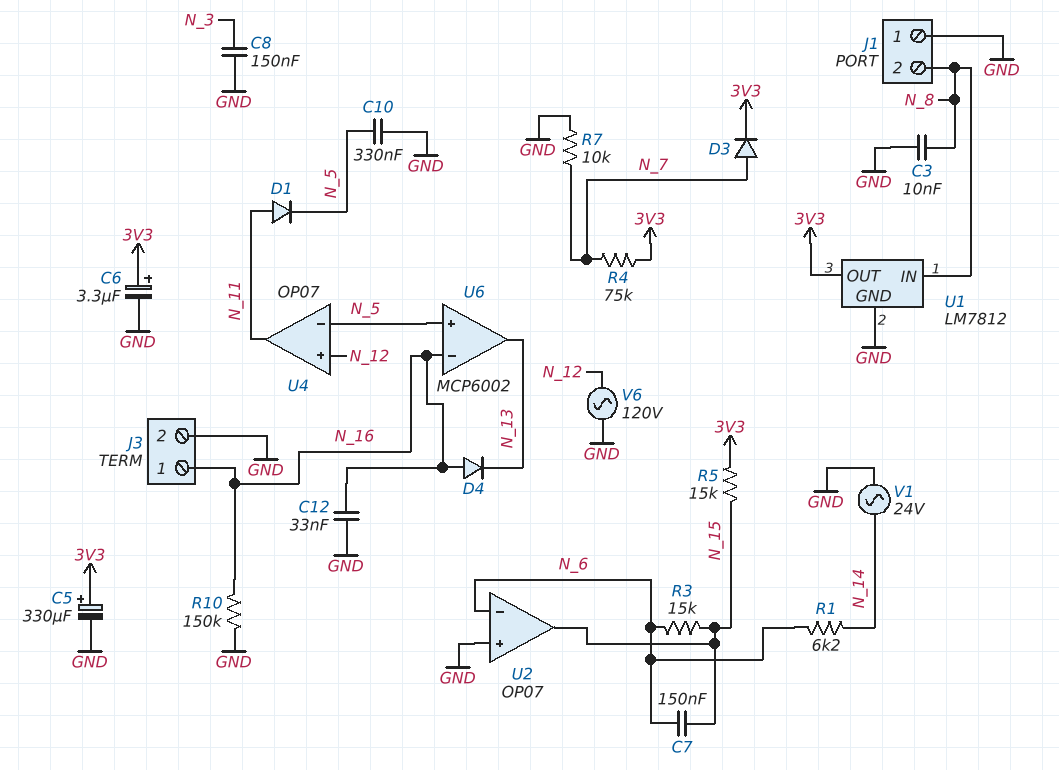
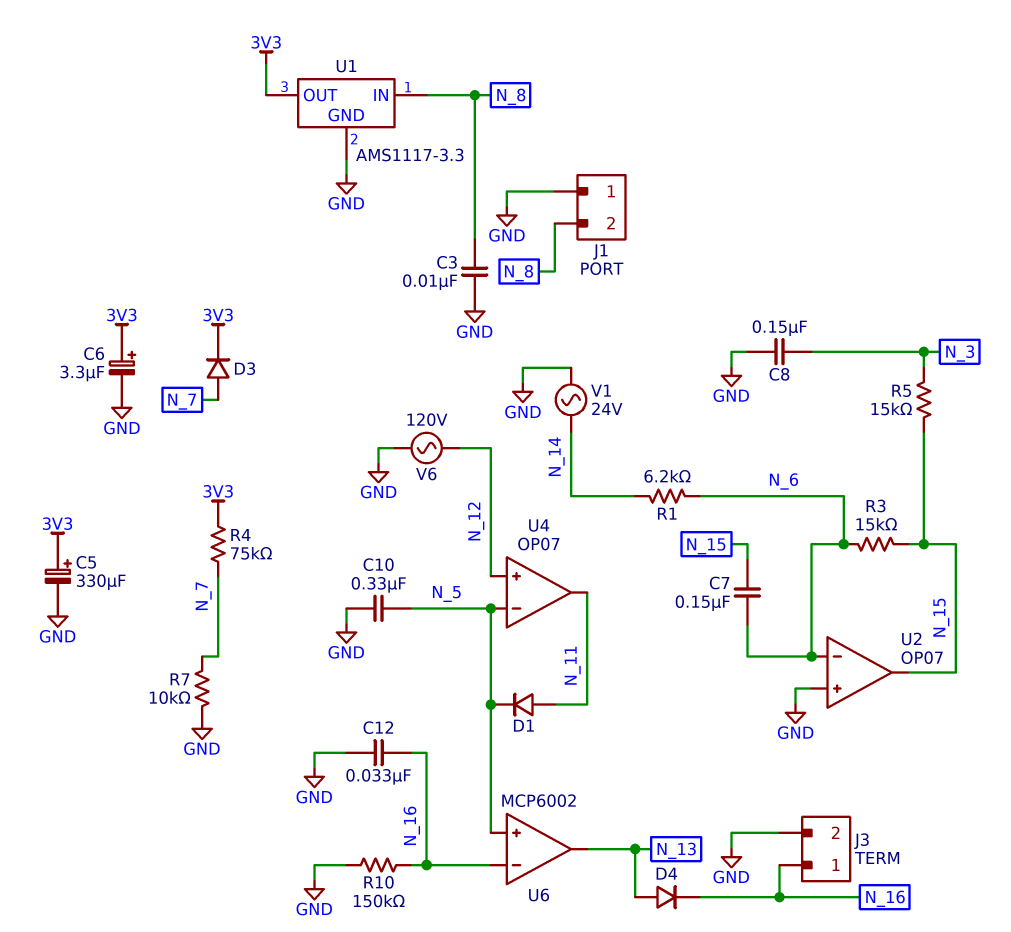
D4: diode (A N_16, K N_13) -> diode (A N_13, K N_16)
R5: 15k (3V3, N_15) -> 15k (N_3, N_15)
U1: LM7812 -> AMS1117-3.3

